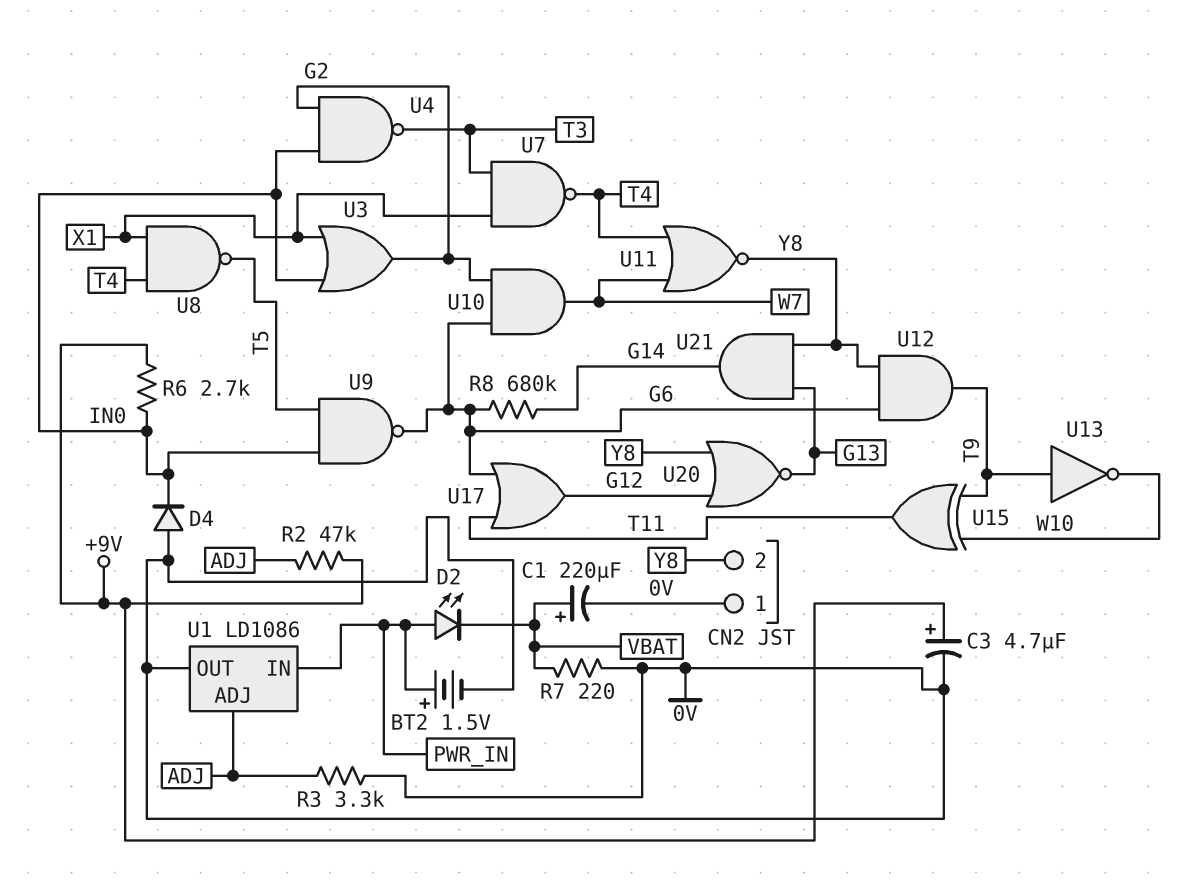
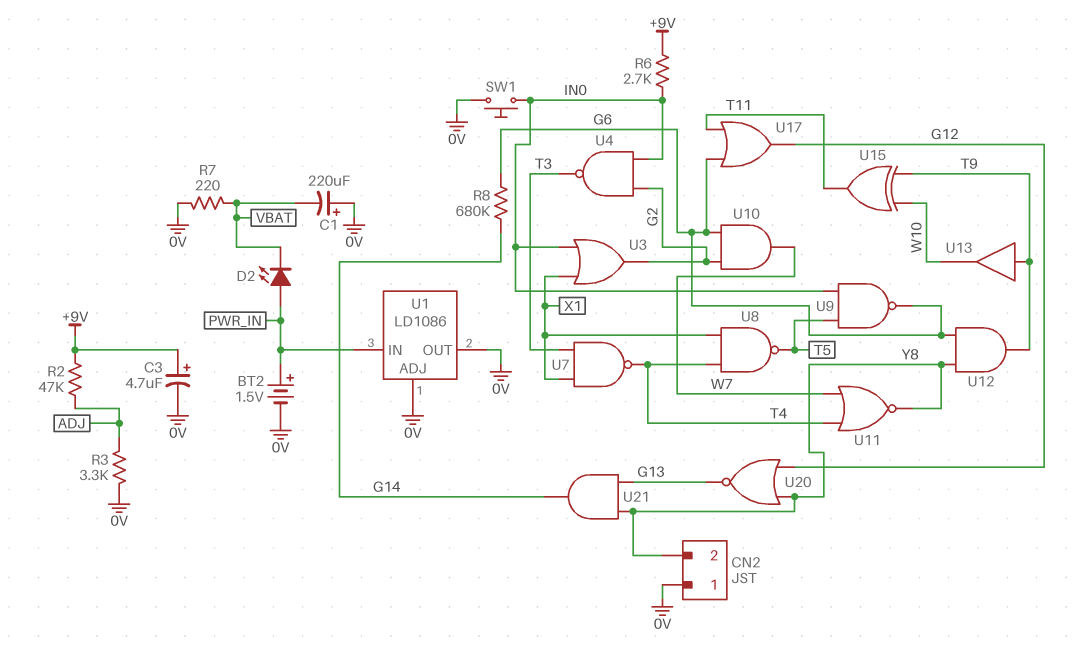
C1: 220uF (plus VBAT, minus 0V) -> 220uF (plus 0V, minus VBAT)
D4: diode (A 0V, K IN0) -> none
SW1: none -> button (0V, IN0)
U1 pin ADJ: ADJ -> 0V
U13: NOT (in T9, out W10) -> buffer (in T9, out W10)

